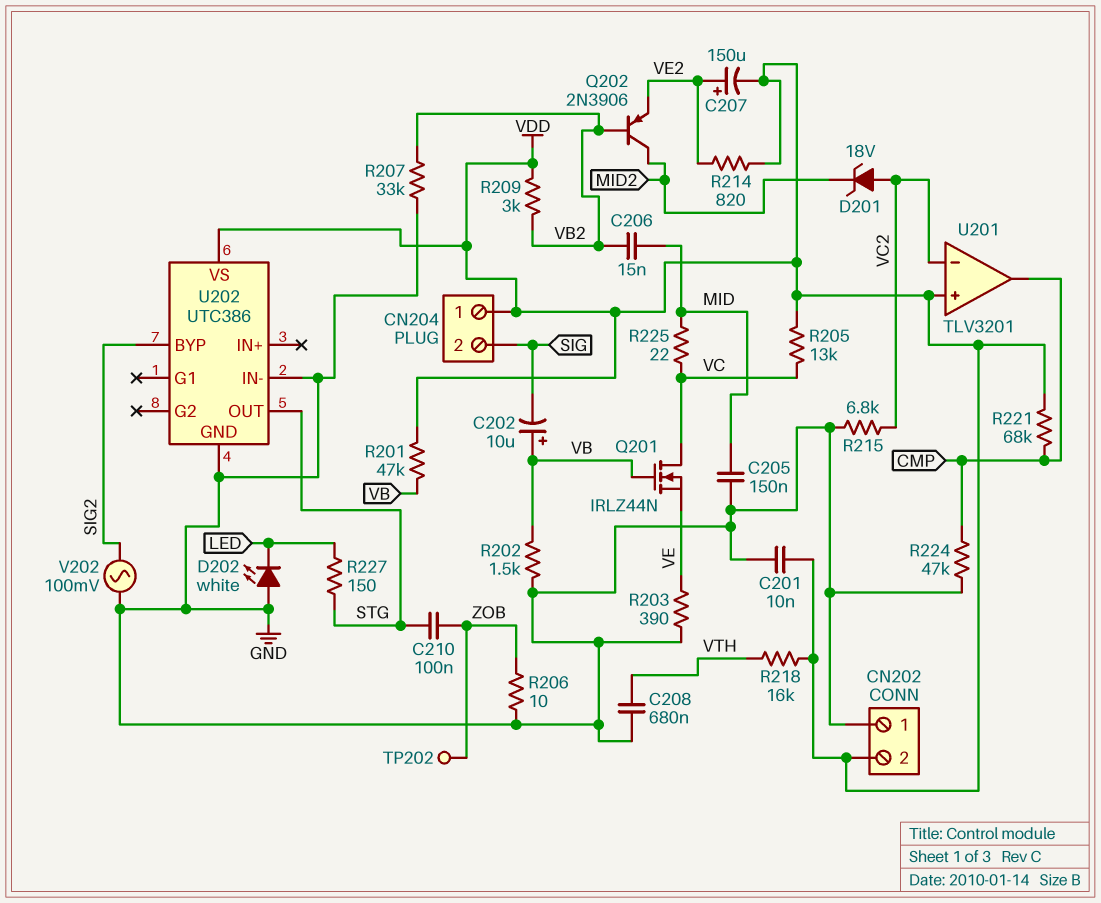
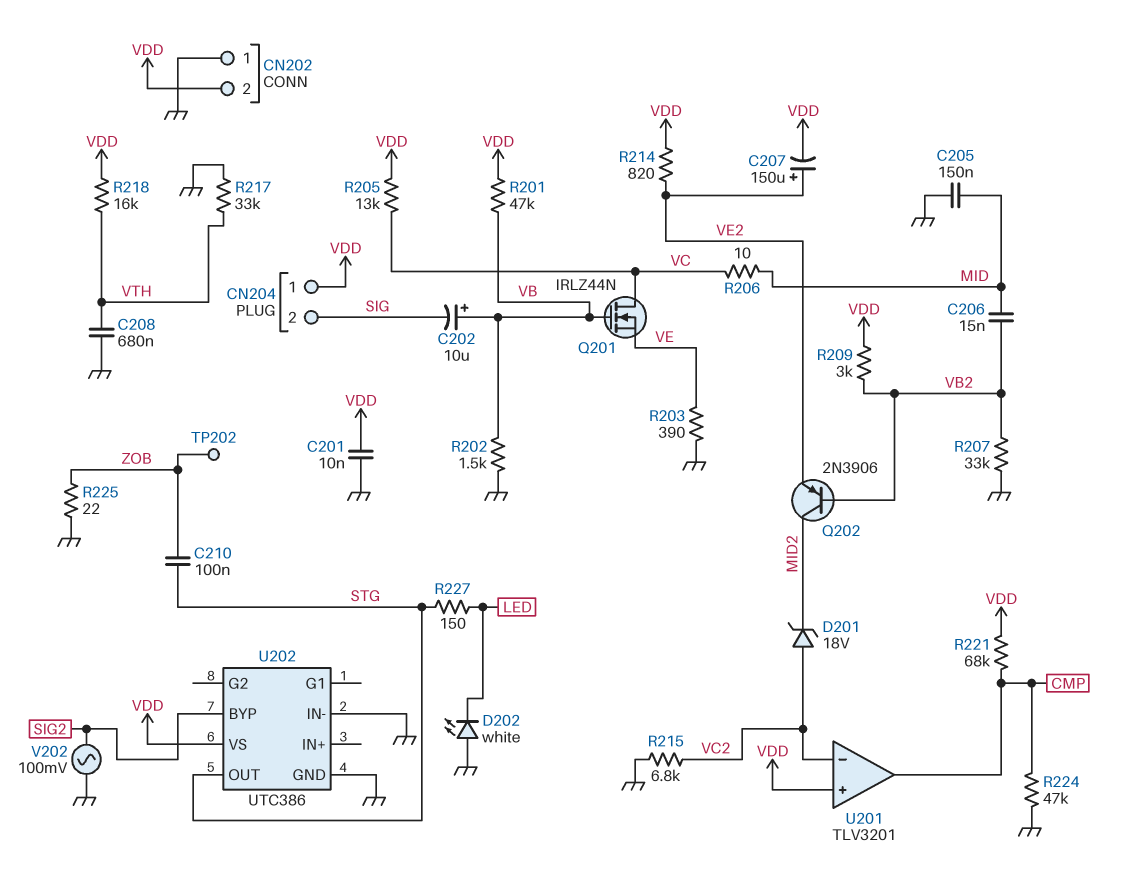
R206: 10 (GND, ZOB) -> 10 (MID, VC)
R217: none -> 33k (GND, VTH)
R225: 22 (MID, VC) -> 22 (GND, ZOB)

